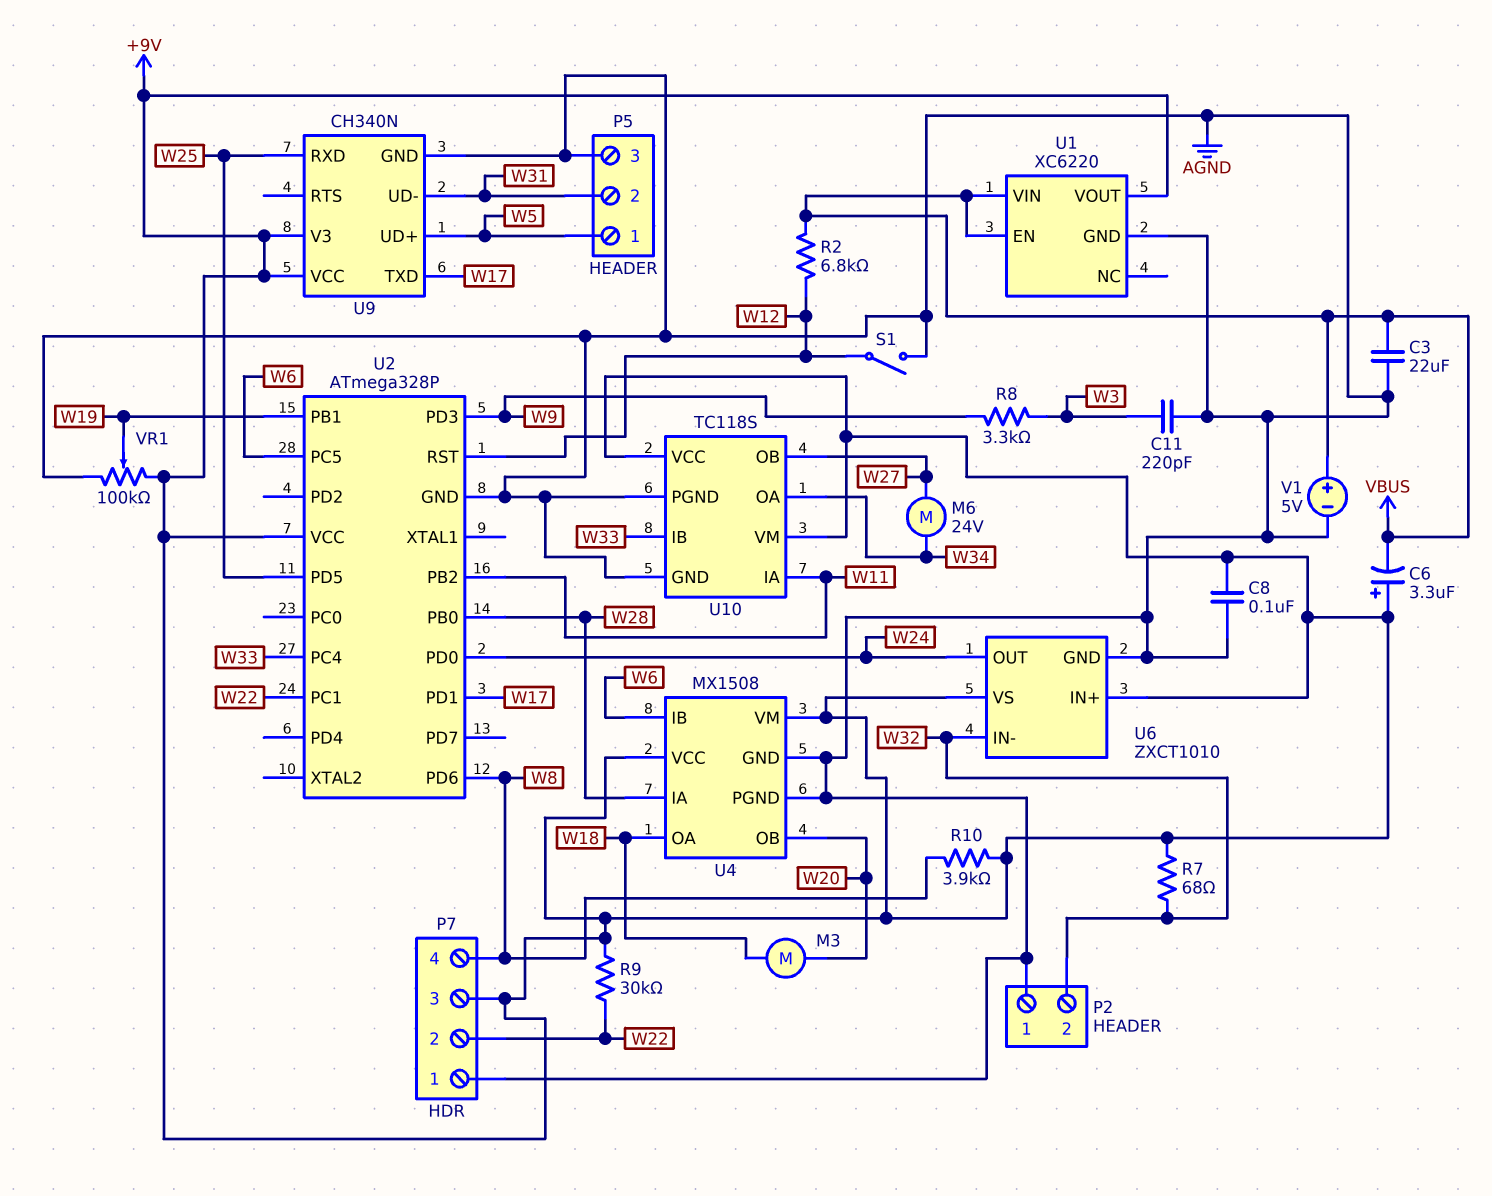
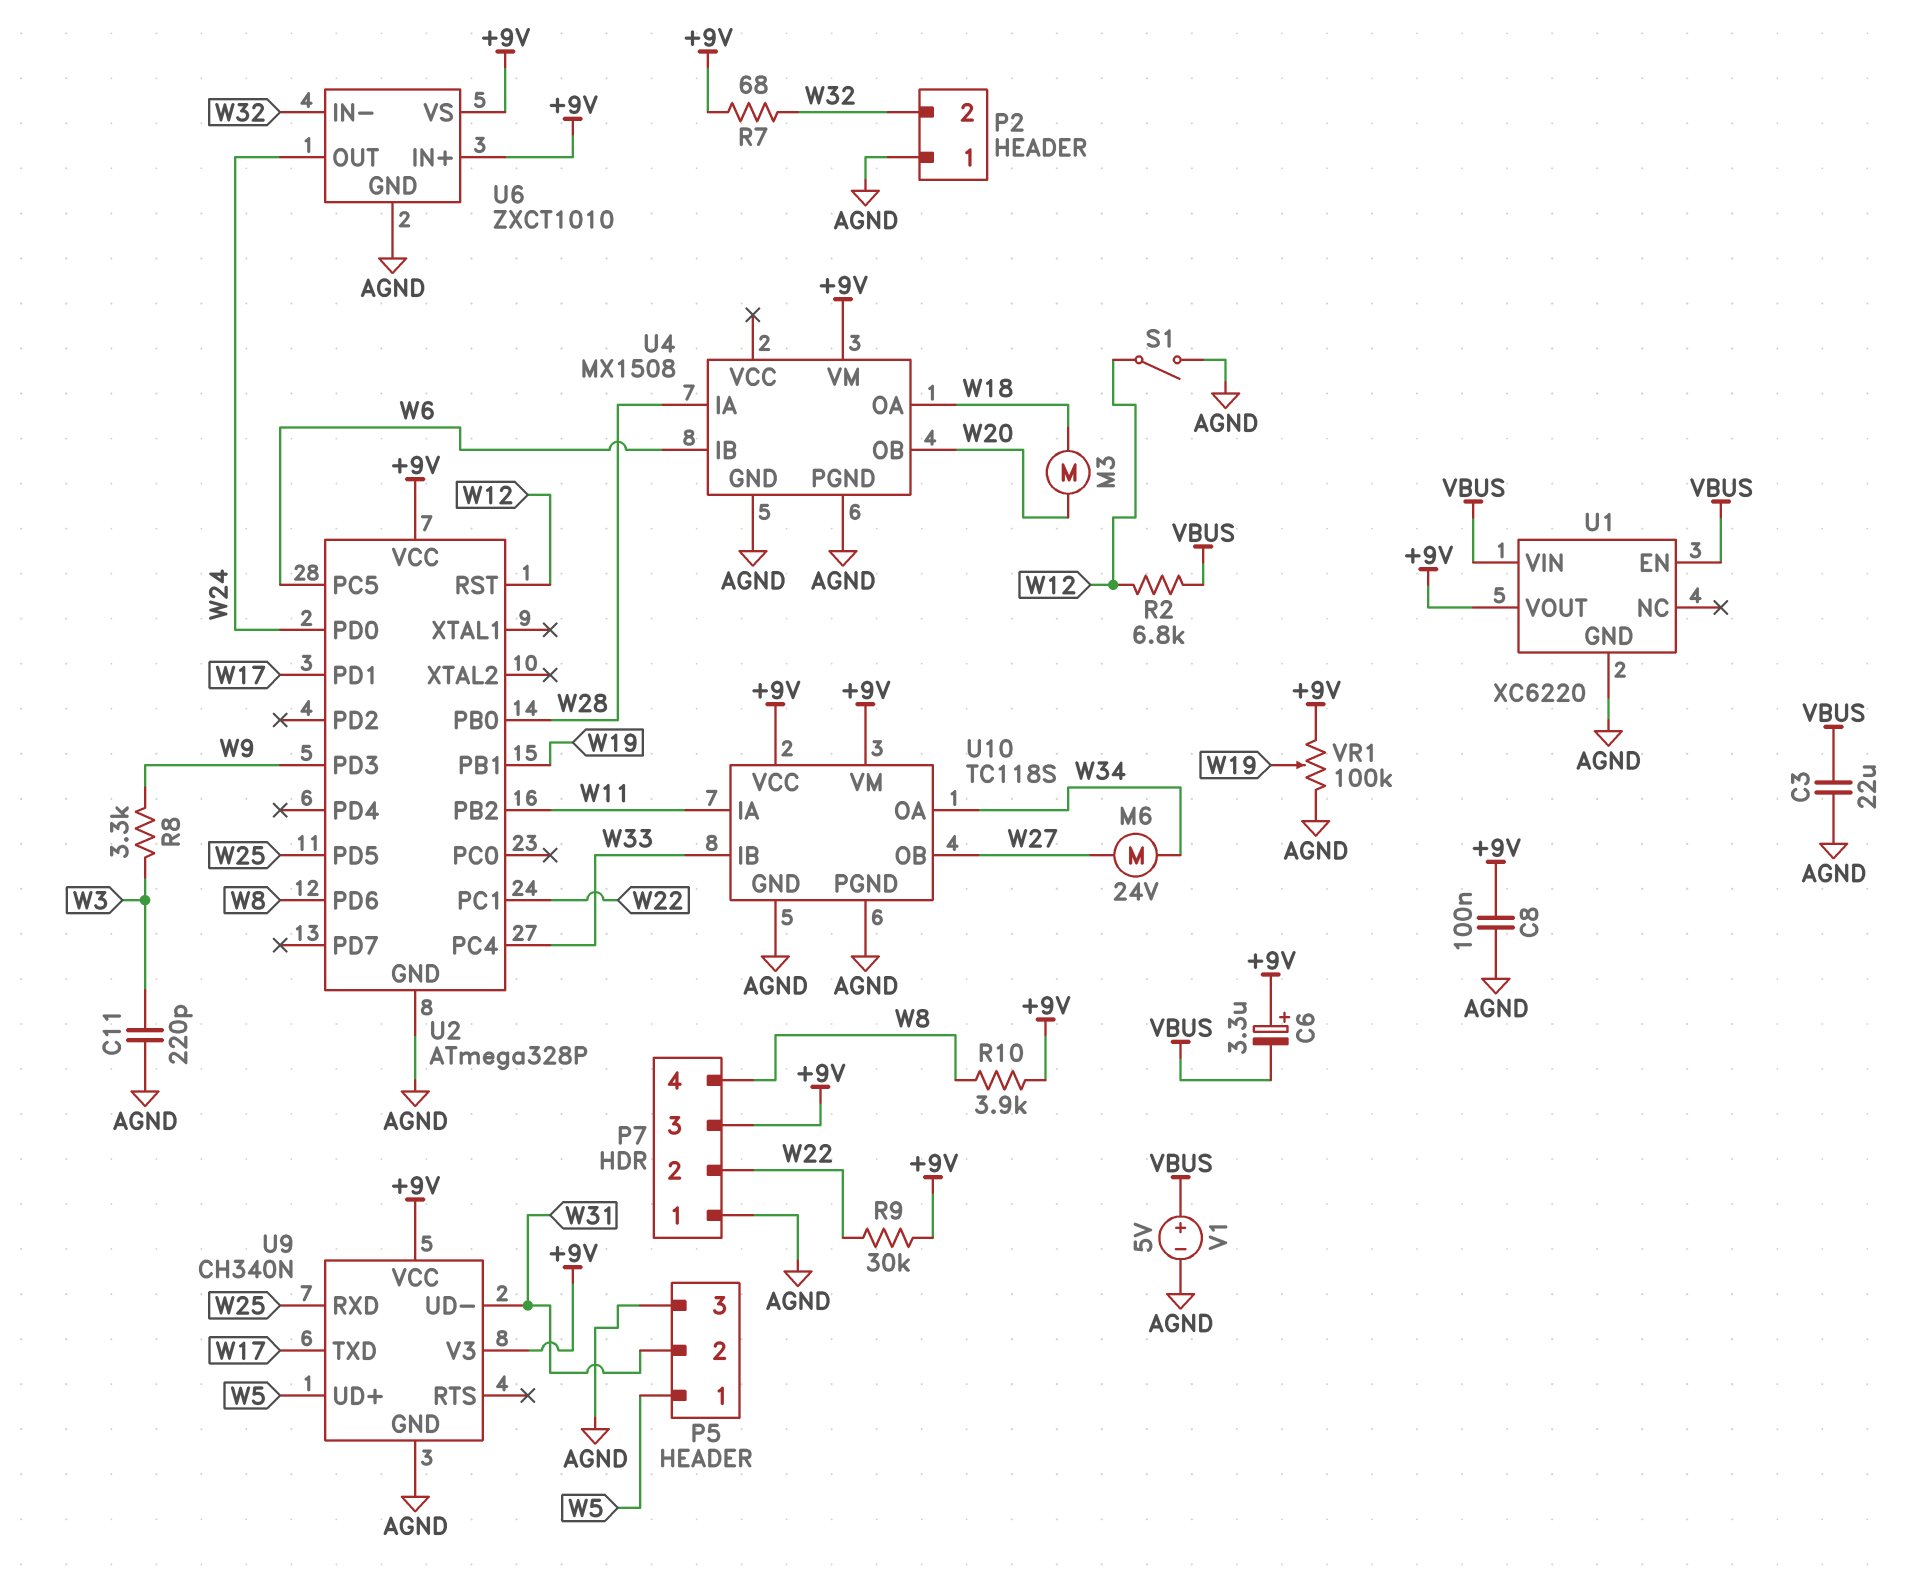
U4 pin VCC: +9V -> none

